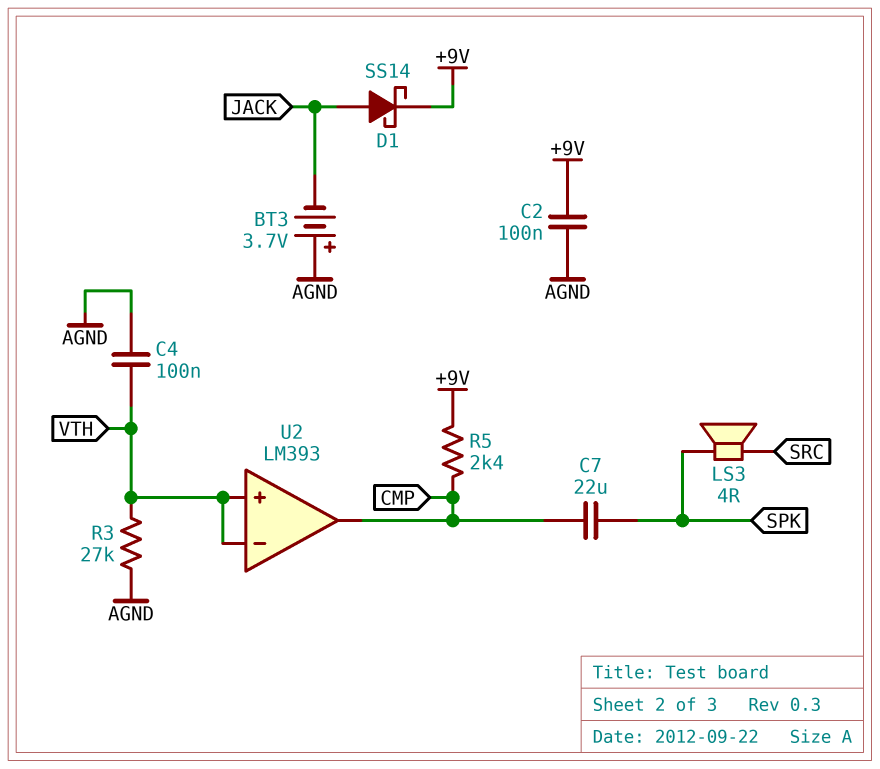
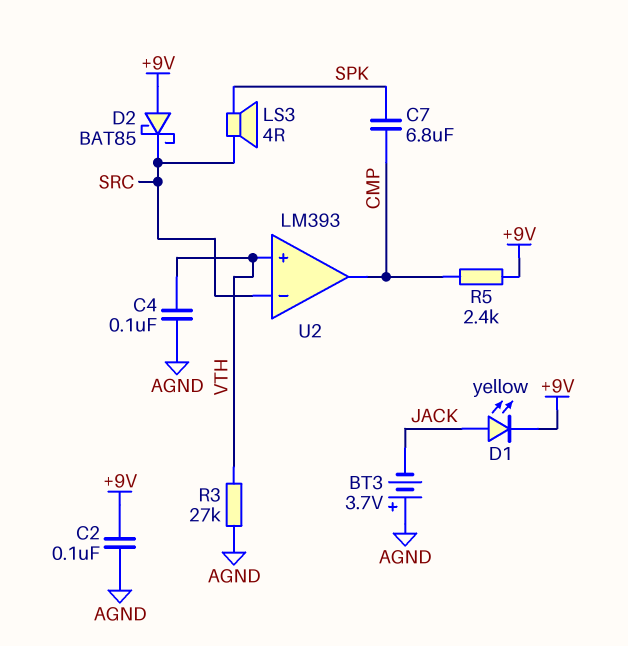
C7: 22uF (CMP, SPK) -> 6.8uF (CMP, SPK)
D1: schottky SS14 (A JACK, K +9V) -> LED yellow (A JACK, K +9V)
D2: none -> schottky BAT85 (A +9V, K SRC)
U2 pin in-: VTH -> SRC

